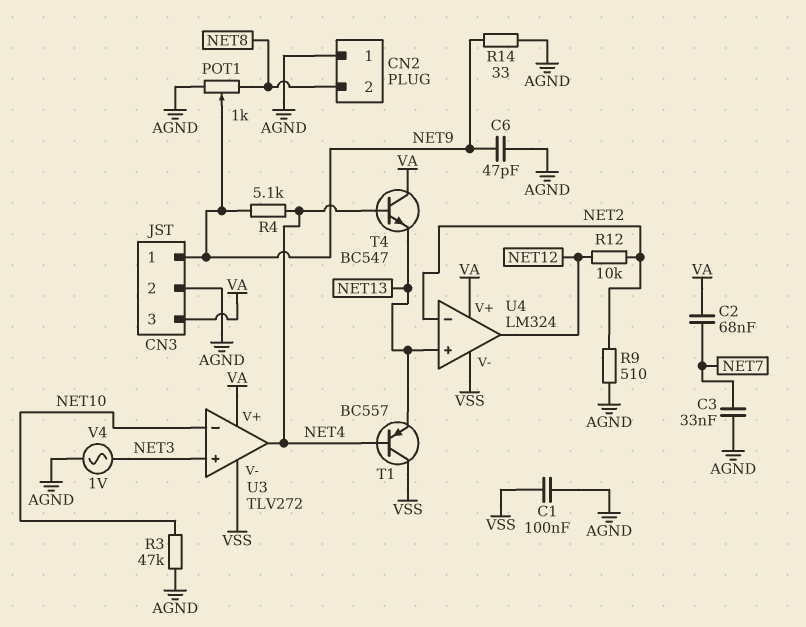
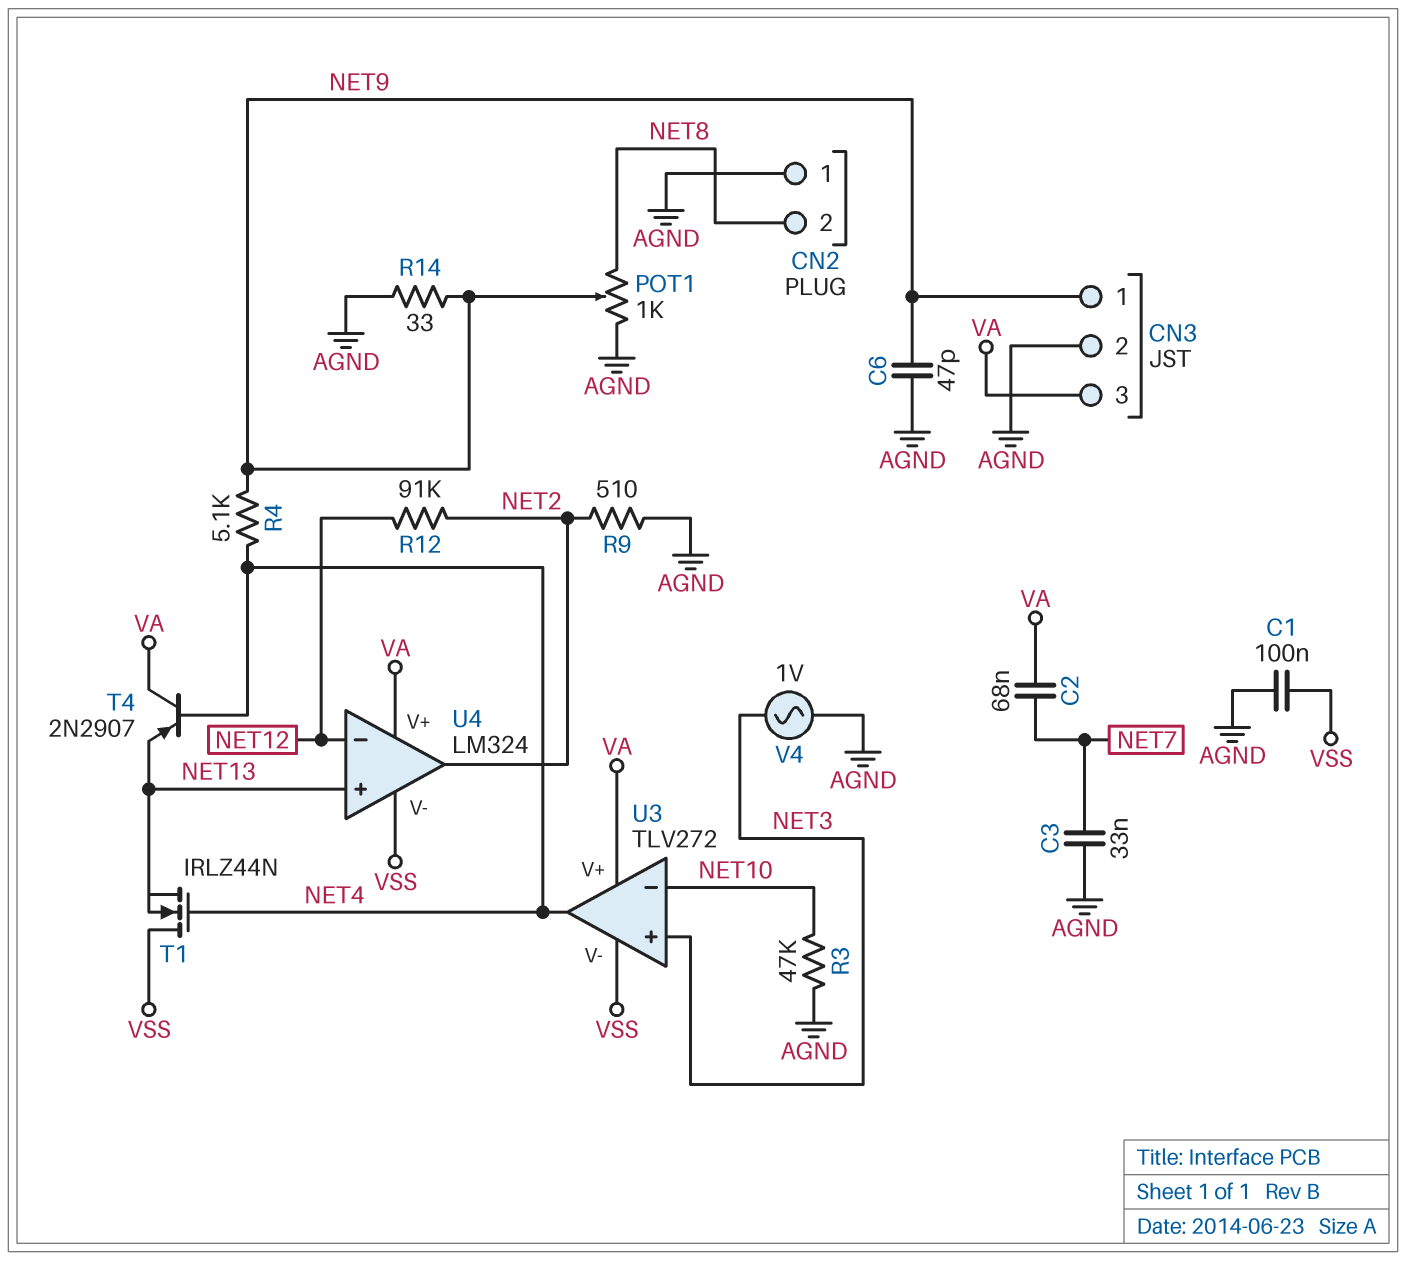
R12: 10k (NET2, NET12) -> 91k (NET2, NET12)
T1: PNP BC557 (B NET4, C VSS, E NET13) -> NMOS IRLZ44N (G NET4, D VSS, S NET13)
T4: NPN BC547 (B NET4, C VA, E NET13) -> PNP 2N2907 (B NET4, C VA, E NET13)
U4 pin in-: NET2 -> NET12
U4 pin out: NET12 -> NET2

